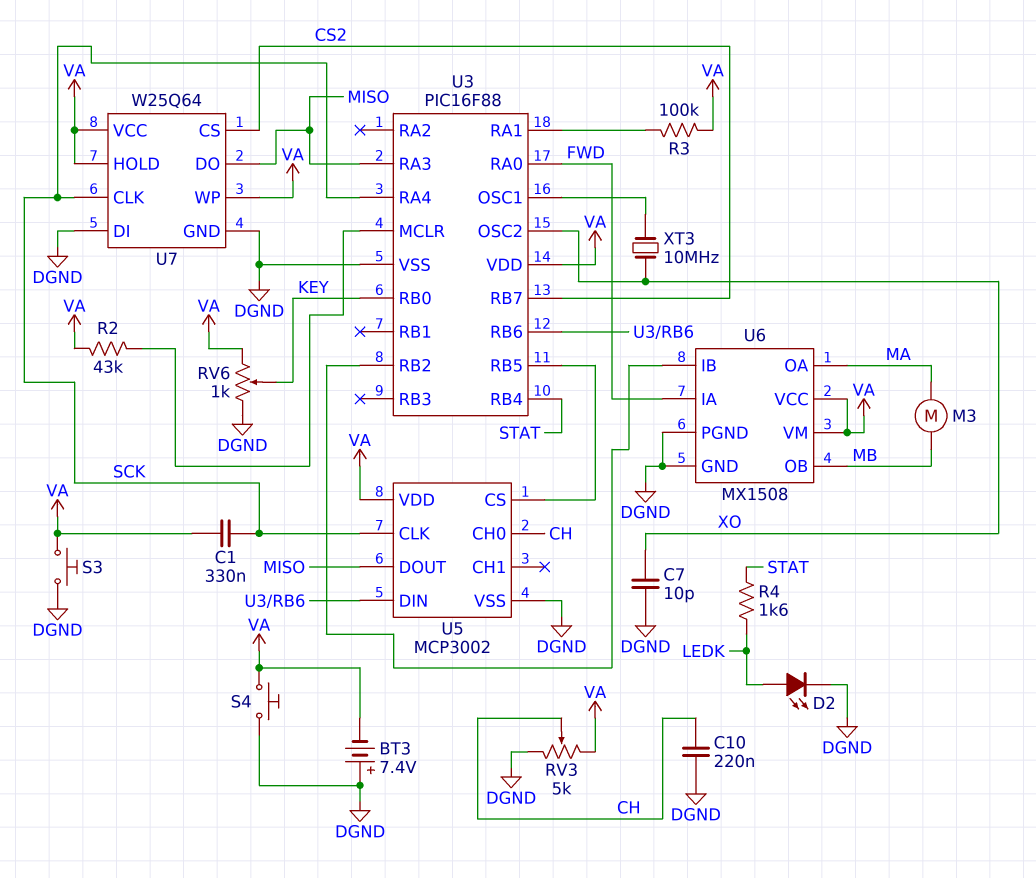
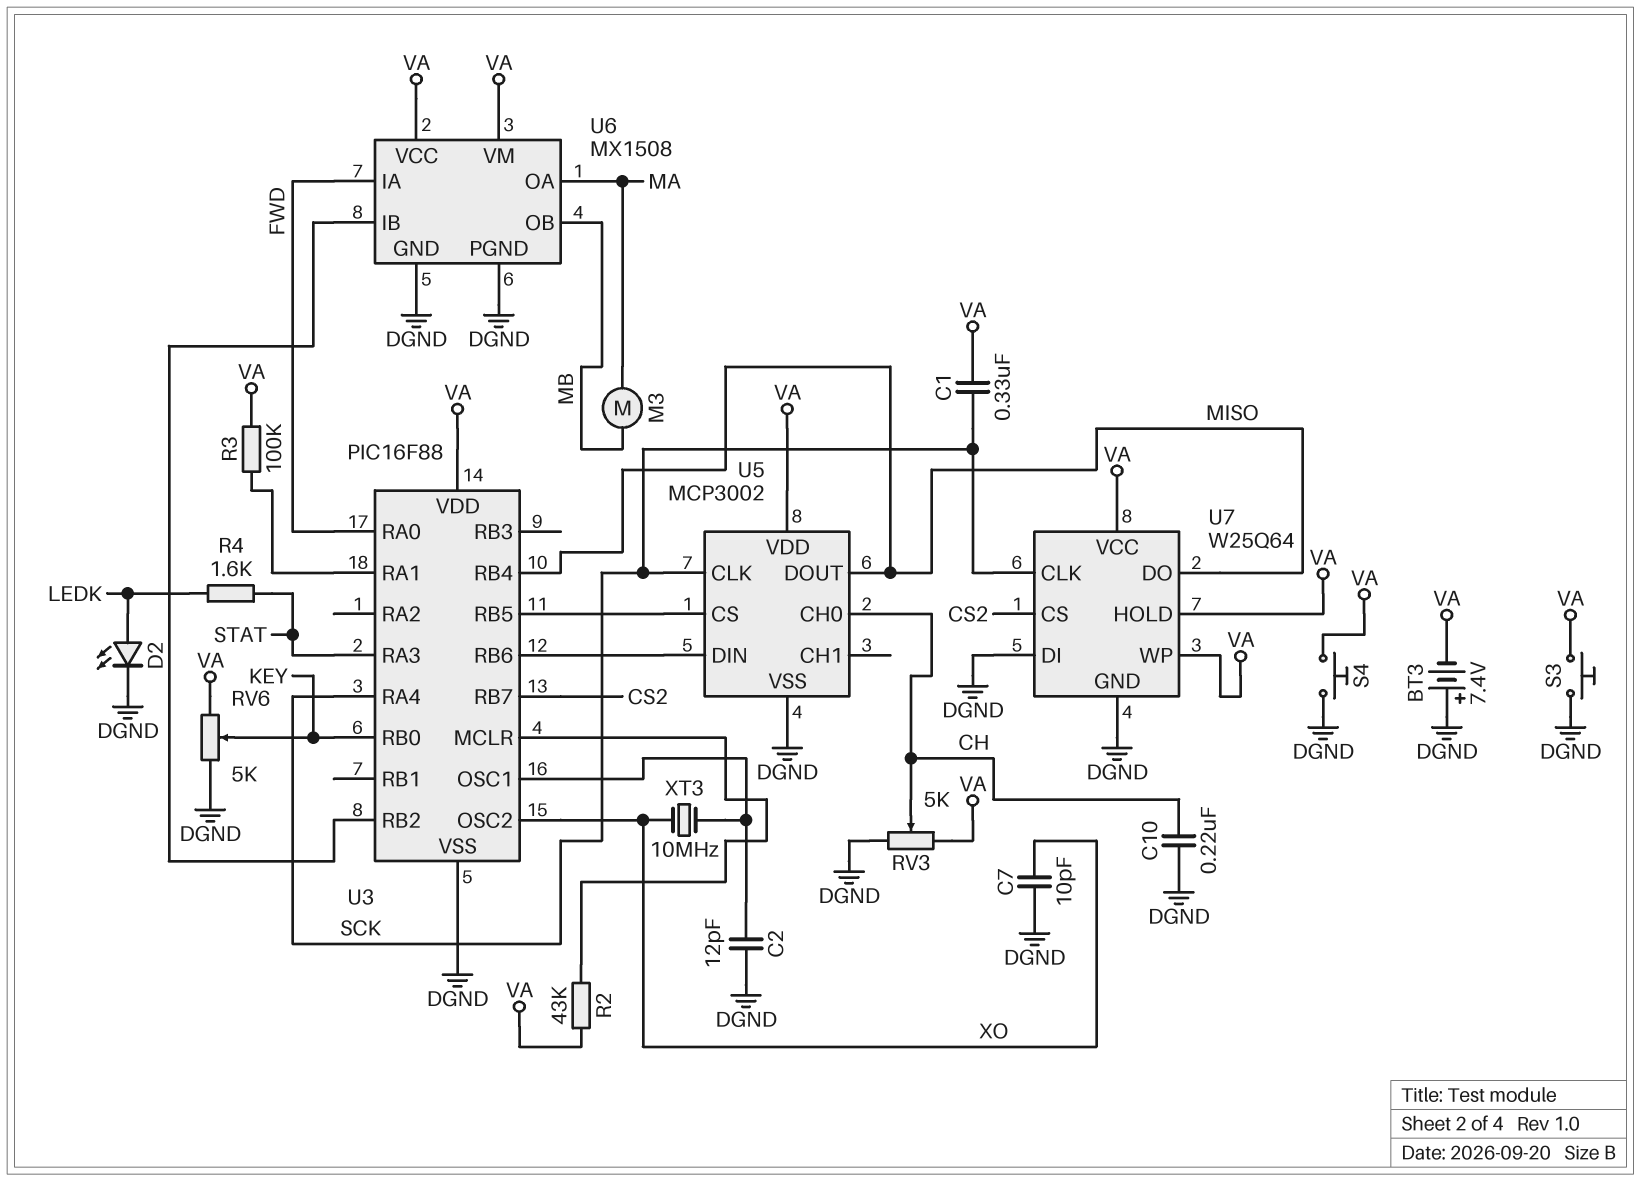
C2: none -> 12pF (DGND, U3/OSC1)
RV6: 1k (DGND, VA, wiper KEY) -> 5k (DGND, VA, wiper KEY)
U3 pin RA3: MISO -> STAT
U3 pin RB4: STAT -> MISO

